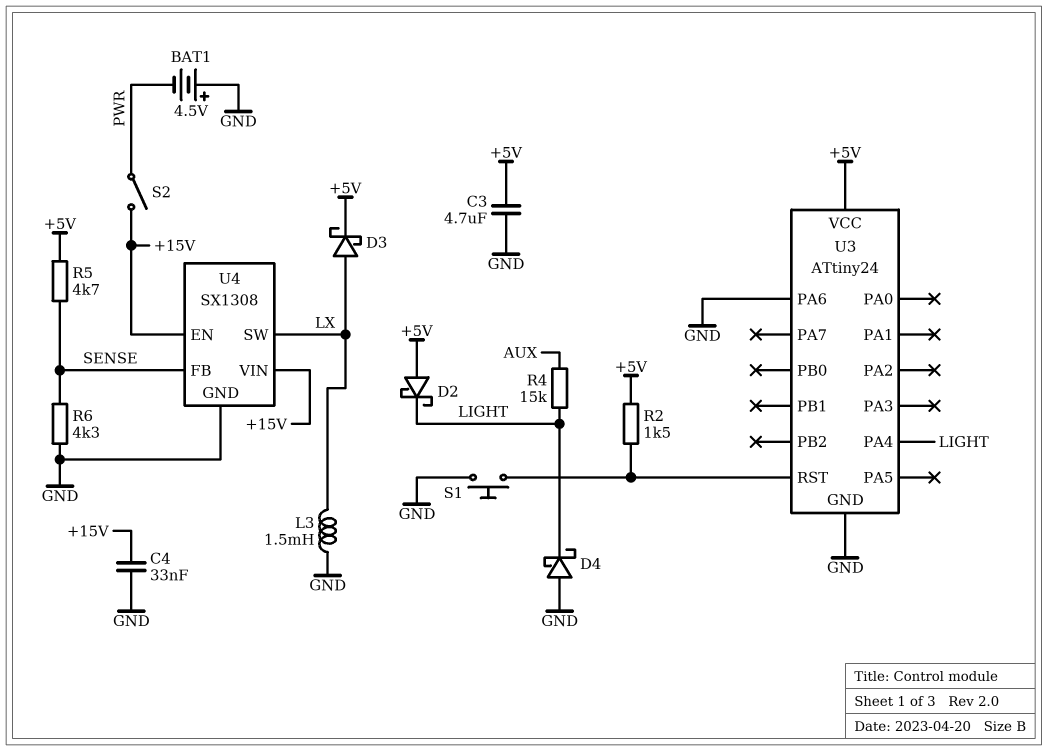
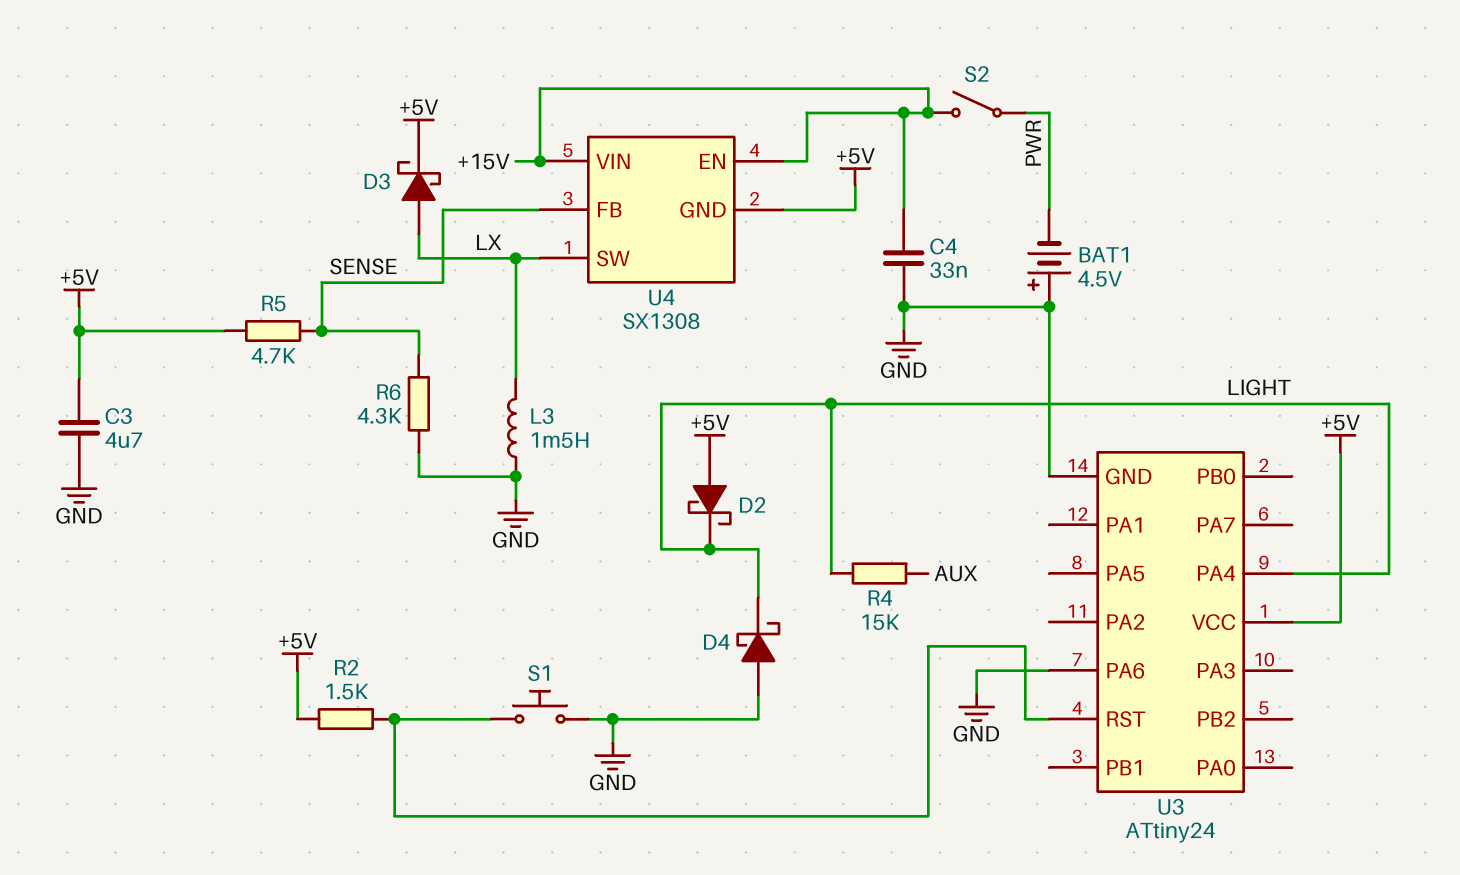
U4 pin GND: GND -> +5V

